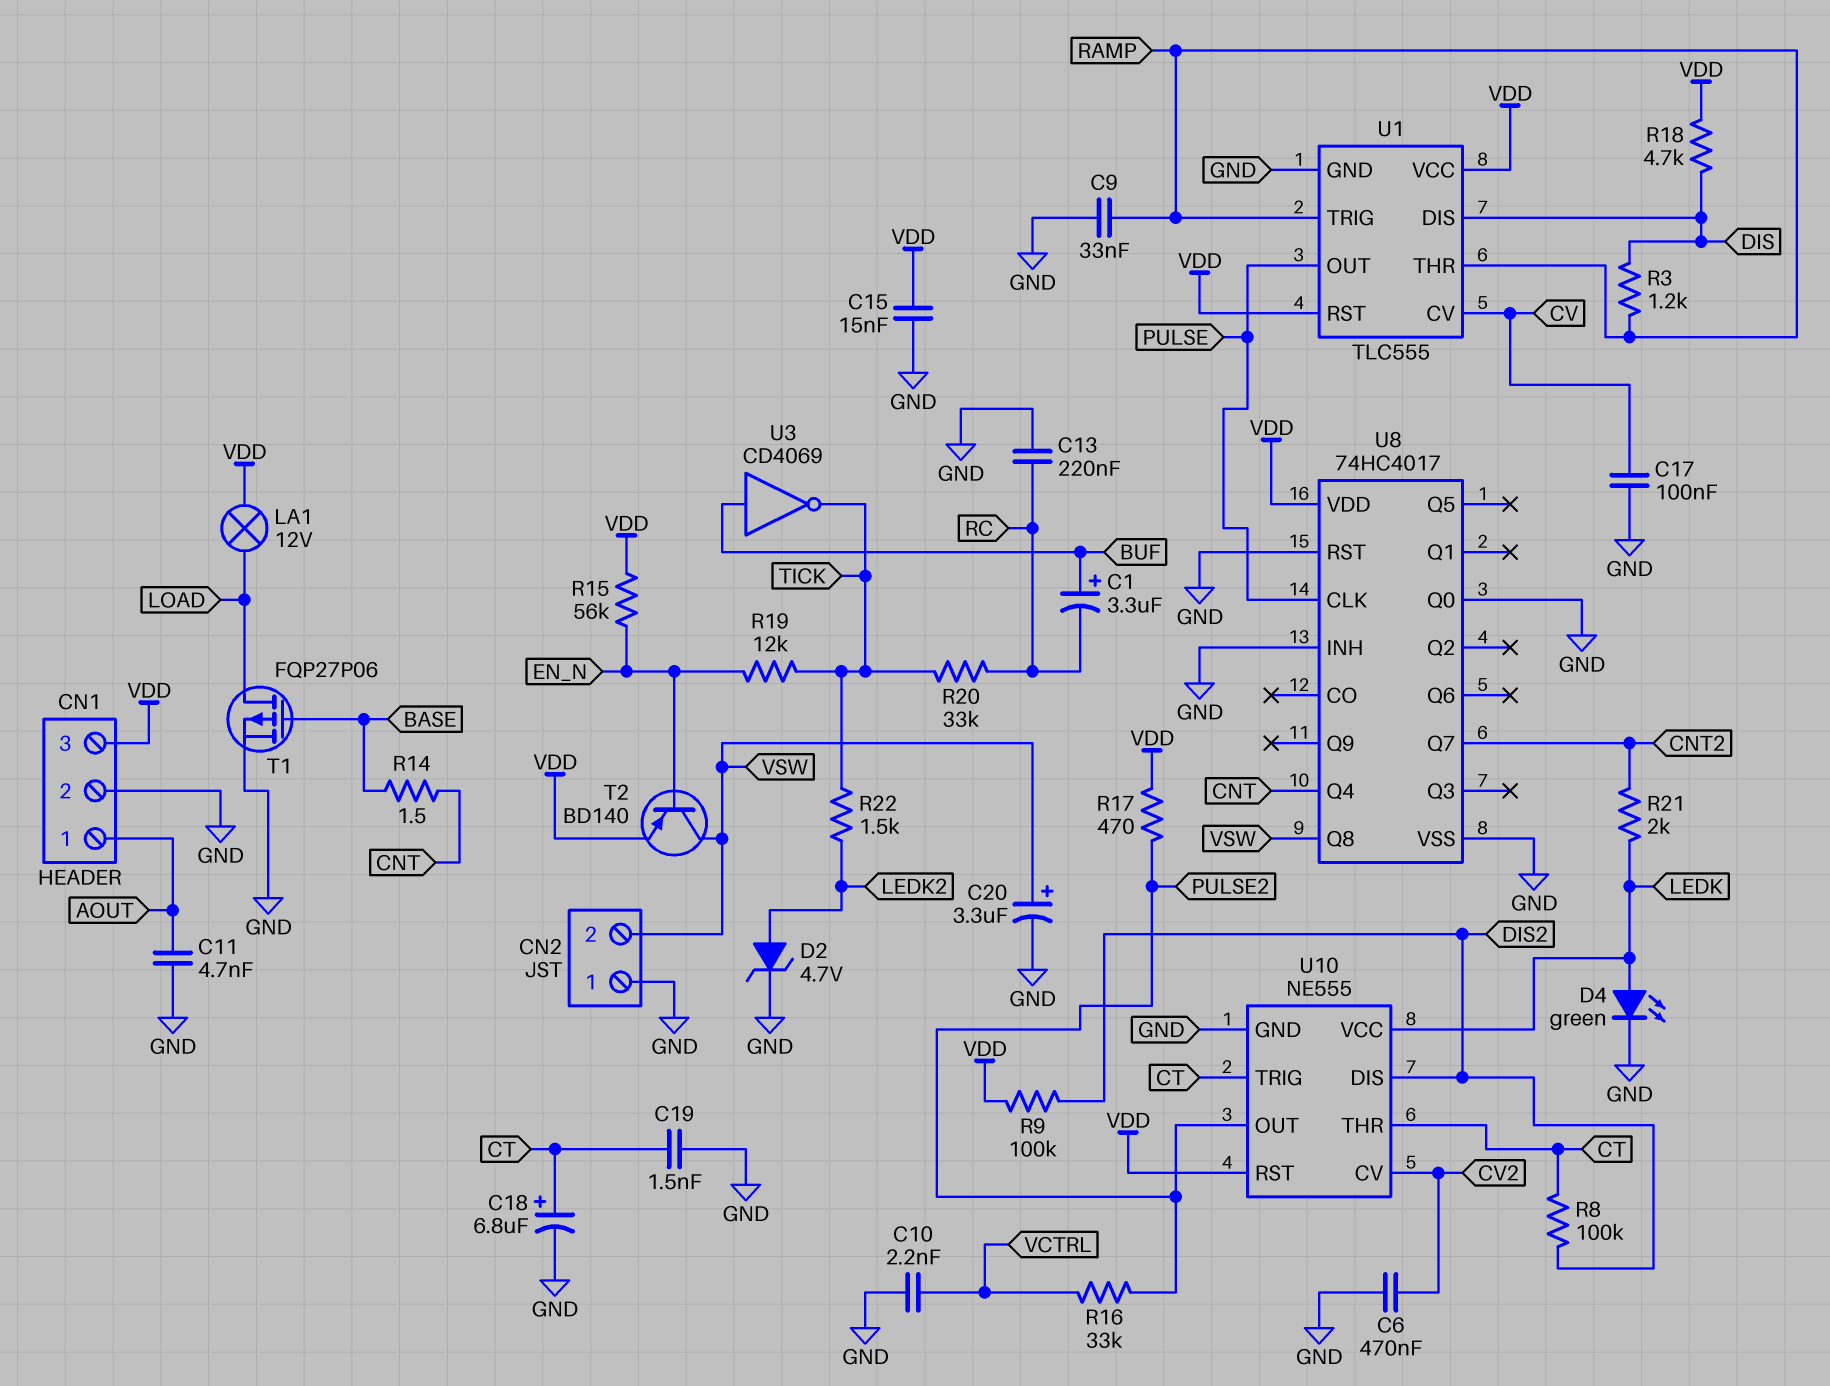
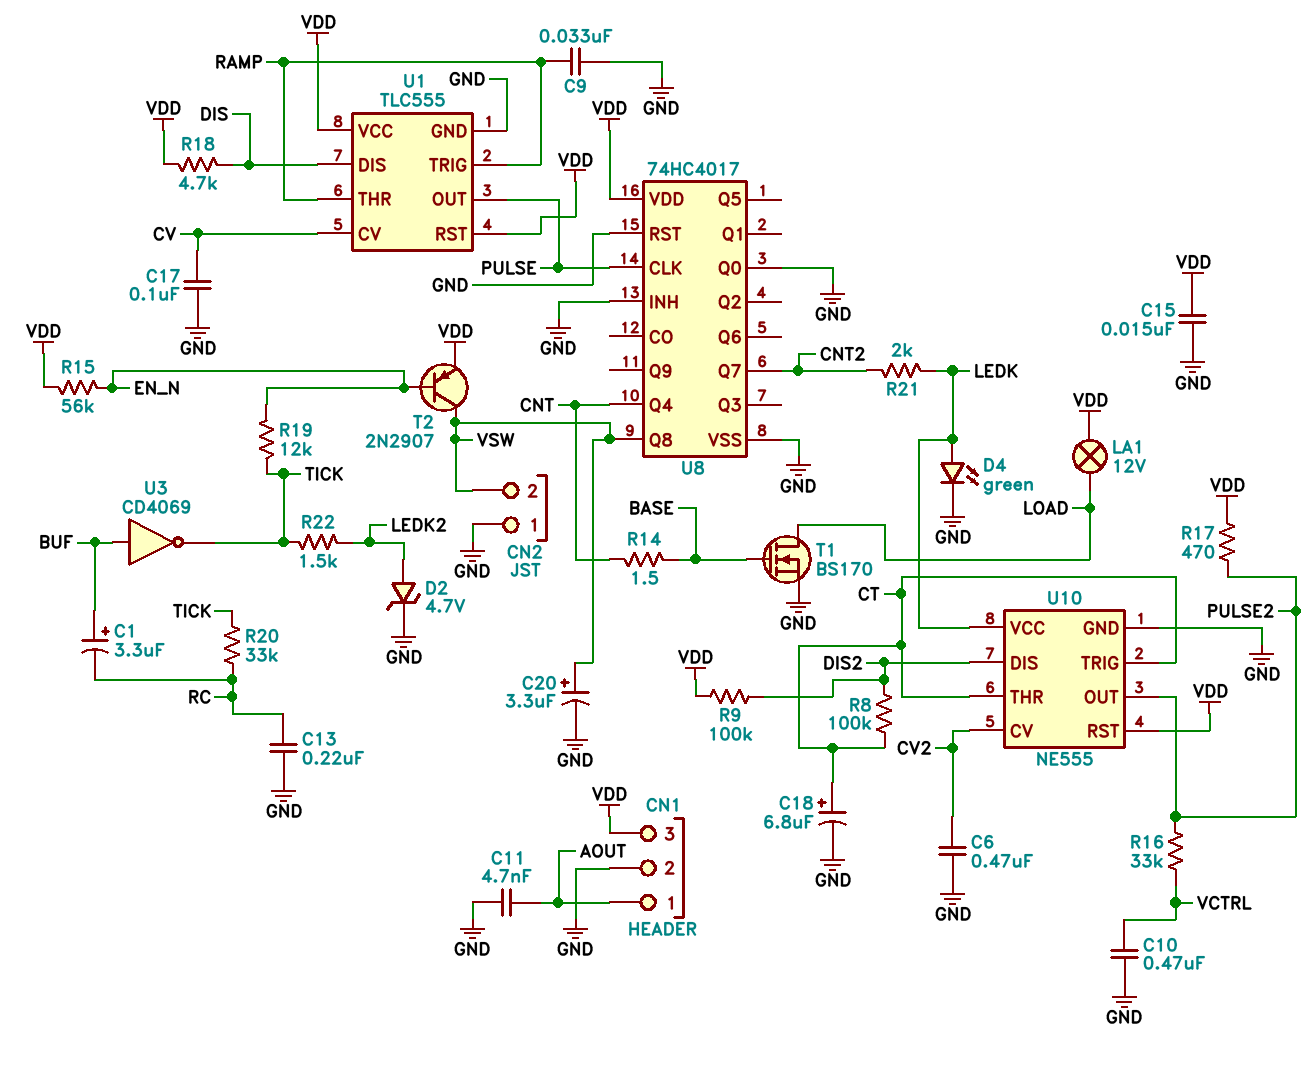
C10: 2.2nF (GND, VCTRL) -> 470nF (GND, VCTRL)
C19: 1.5nF (CT, GND) -> none
R3: 1.2k (DIS, RAMP) -> none
T1: PMOS FQP27P06 (G BASE, D LOAD, S GND) -> NMOS BS170 (G BASE, D LOAD, S GND)
T2: PNP BD140 (B EN_N, C VSW, E VDD) -> PNP 2N2907 (B EN_N, C VSW, E VDD)

